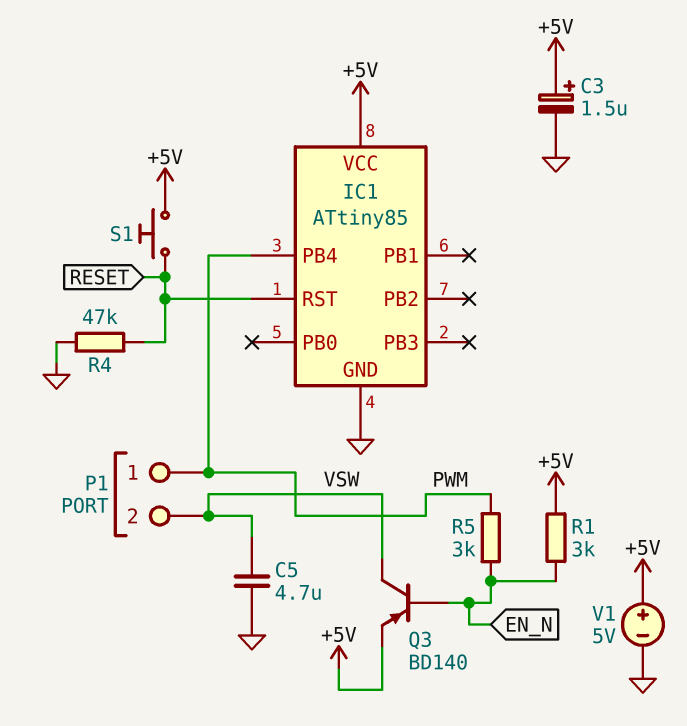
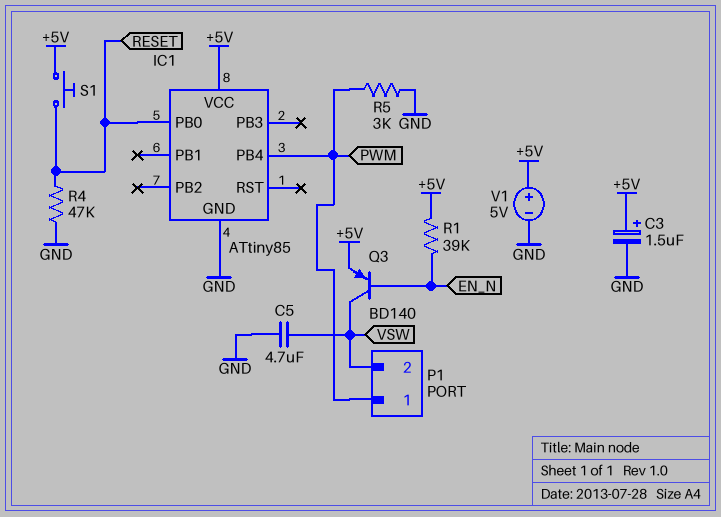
IC1 pin PB0: none -> RESET
IC1 pin RST: RESET -> none
R1: 3k (+5V, EN_N) -> 39k (+5V, EN_N)
R5: 3k (EN_N, PWM) -> 3k (GND, PWM)

